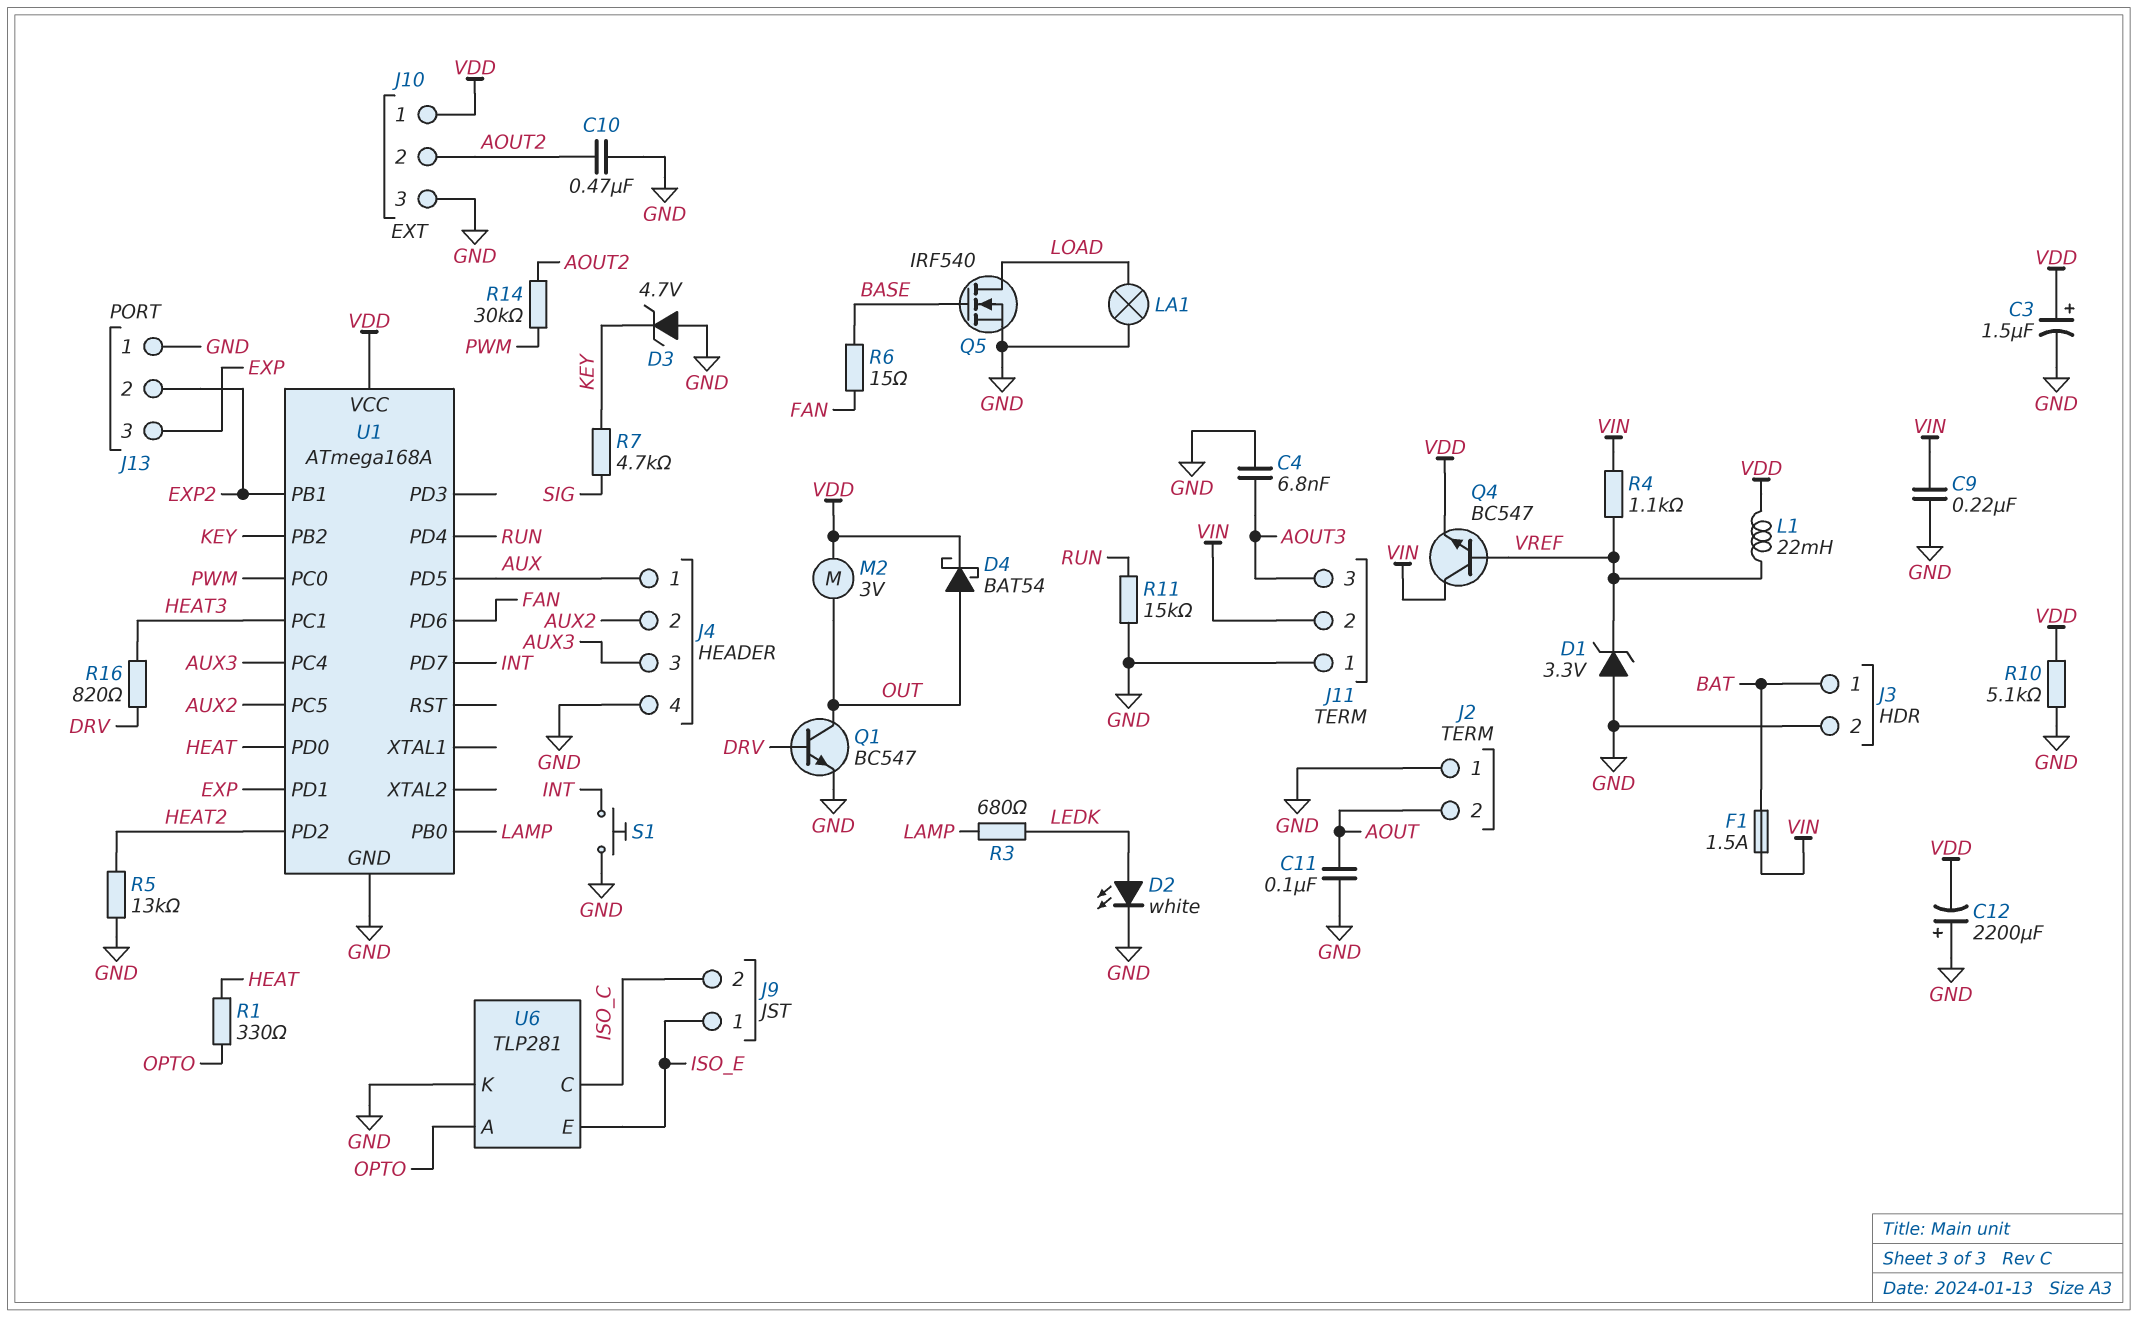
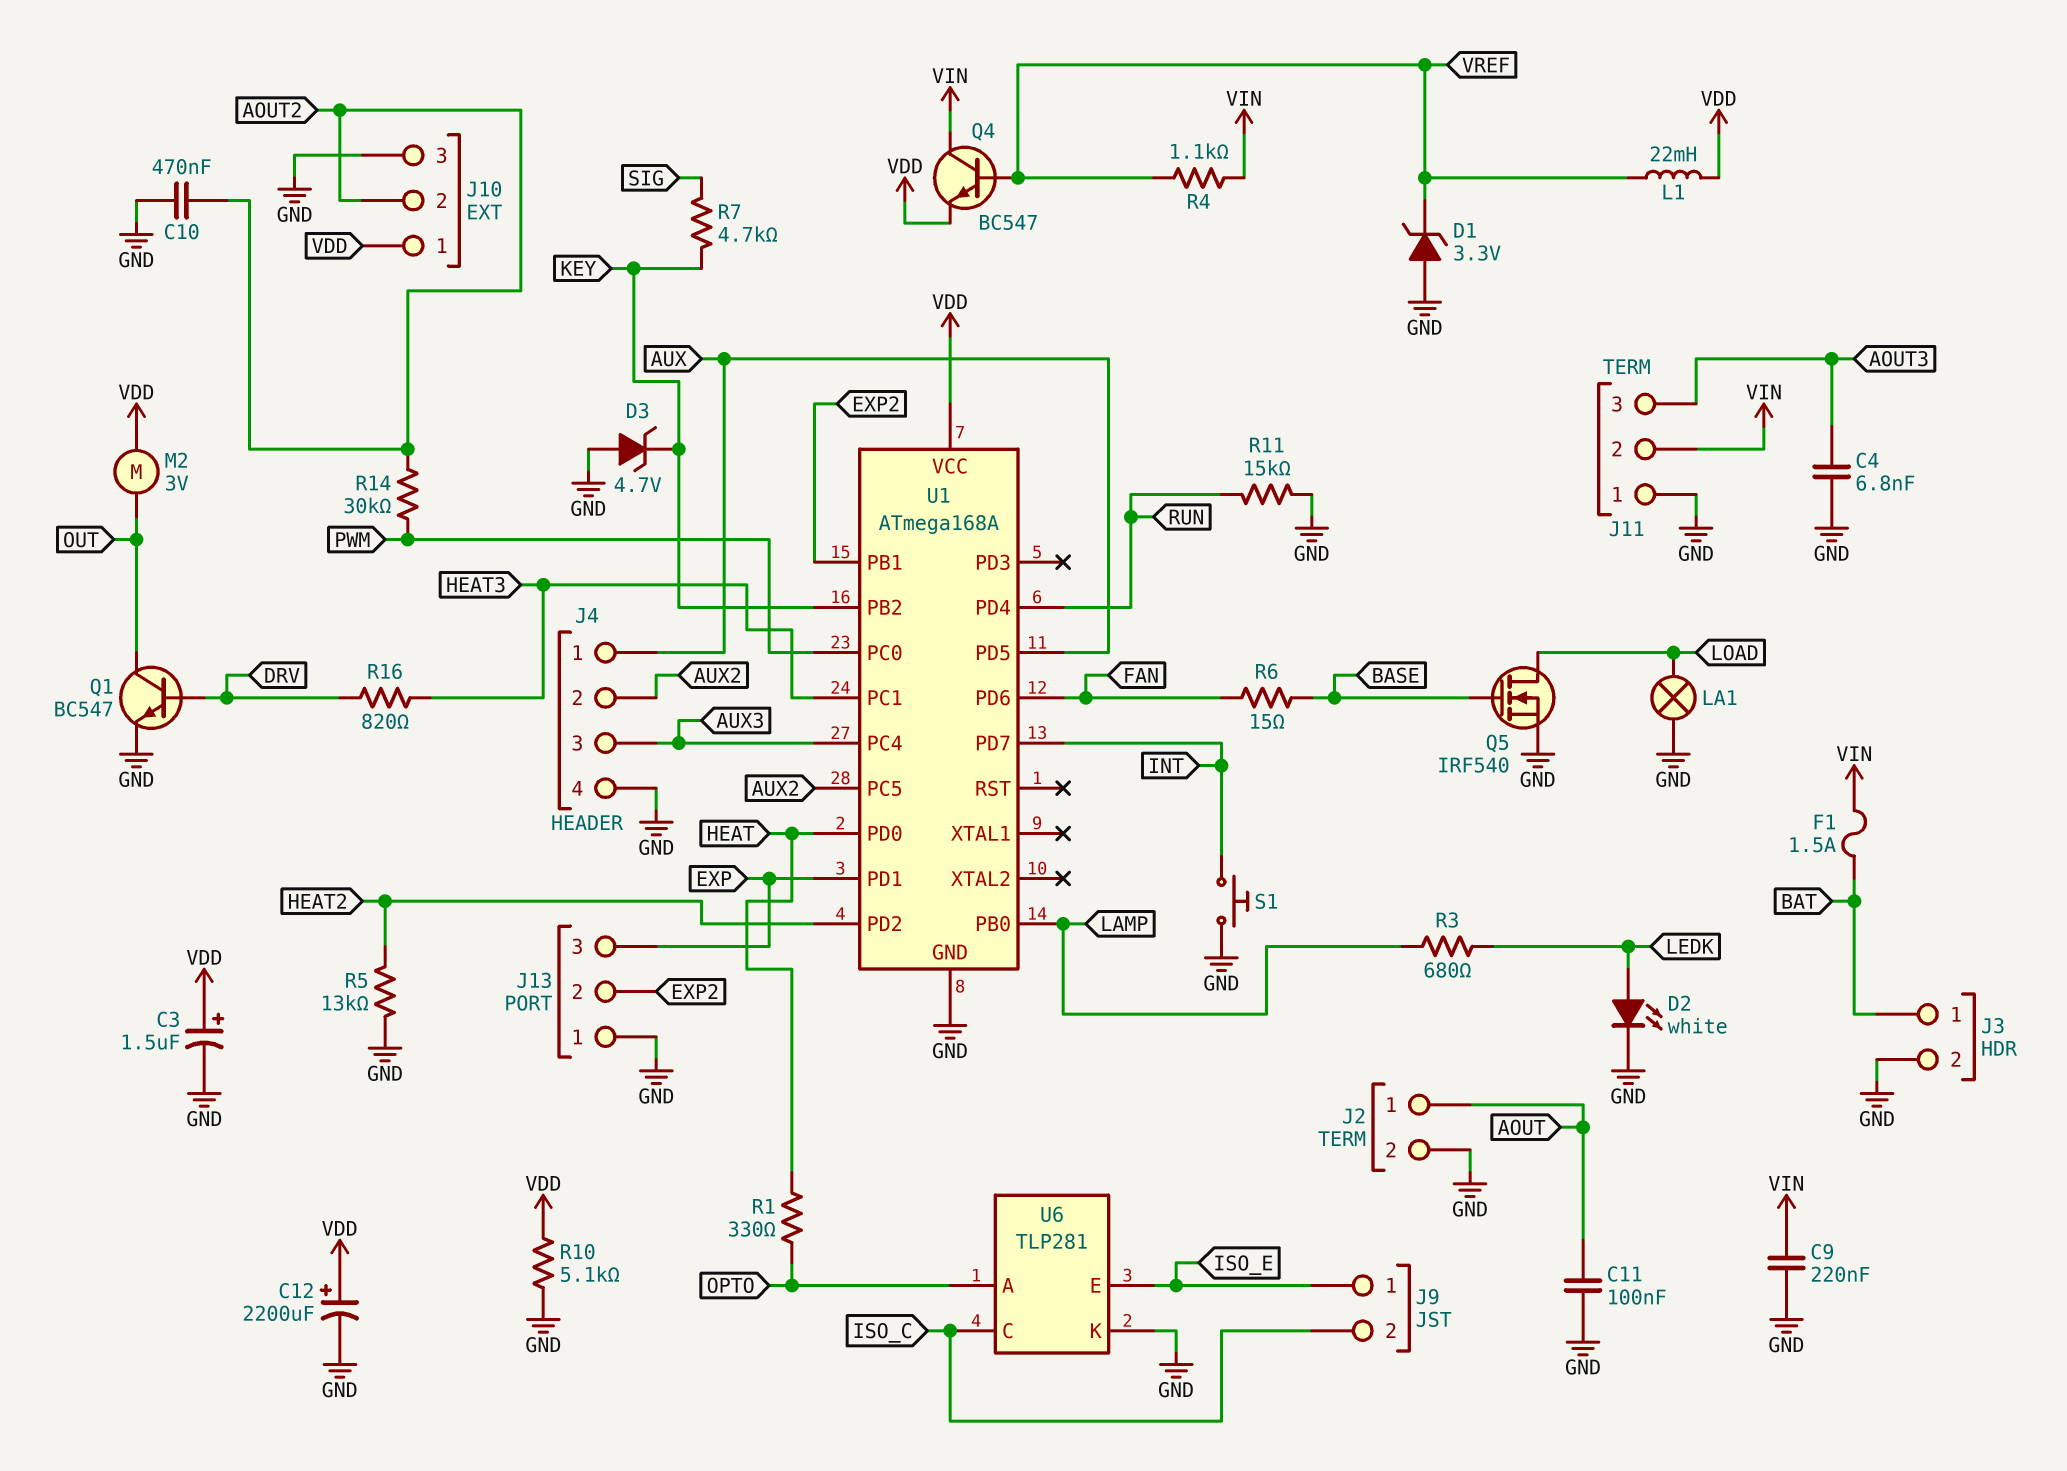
C12: 2200uF (plus GND, minus VDD) -> 2200uF (plus VDD, minus GND)
D4: schottky BAT54 (A OUT, K VDD) -> none
J2 pin 1: GND -> AOUT
J2 pin 2: AOUT -> GND

